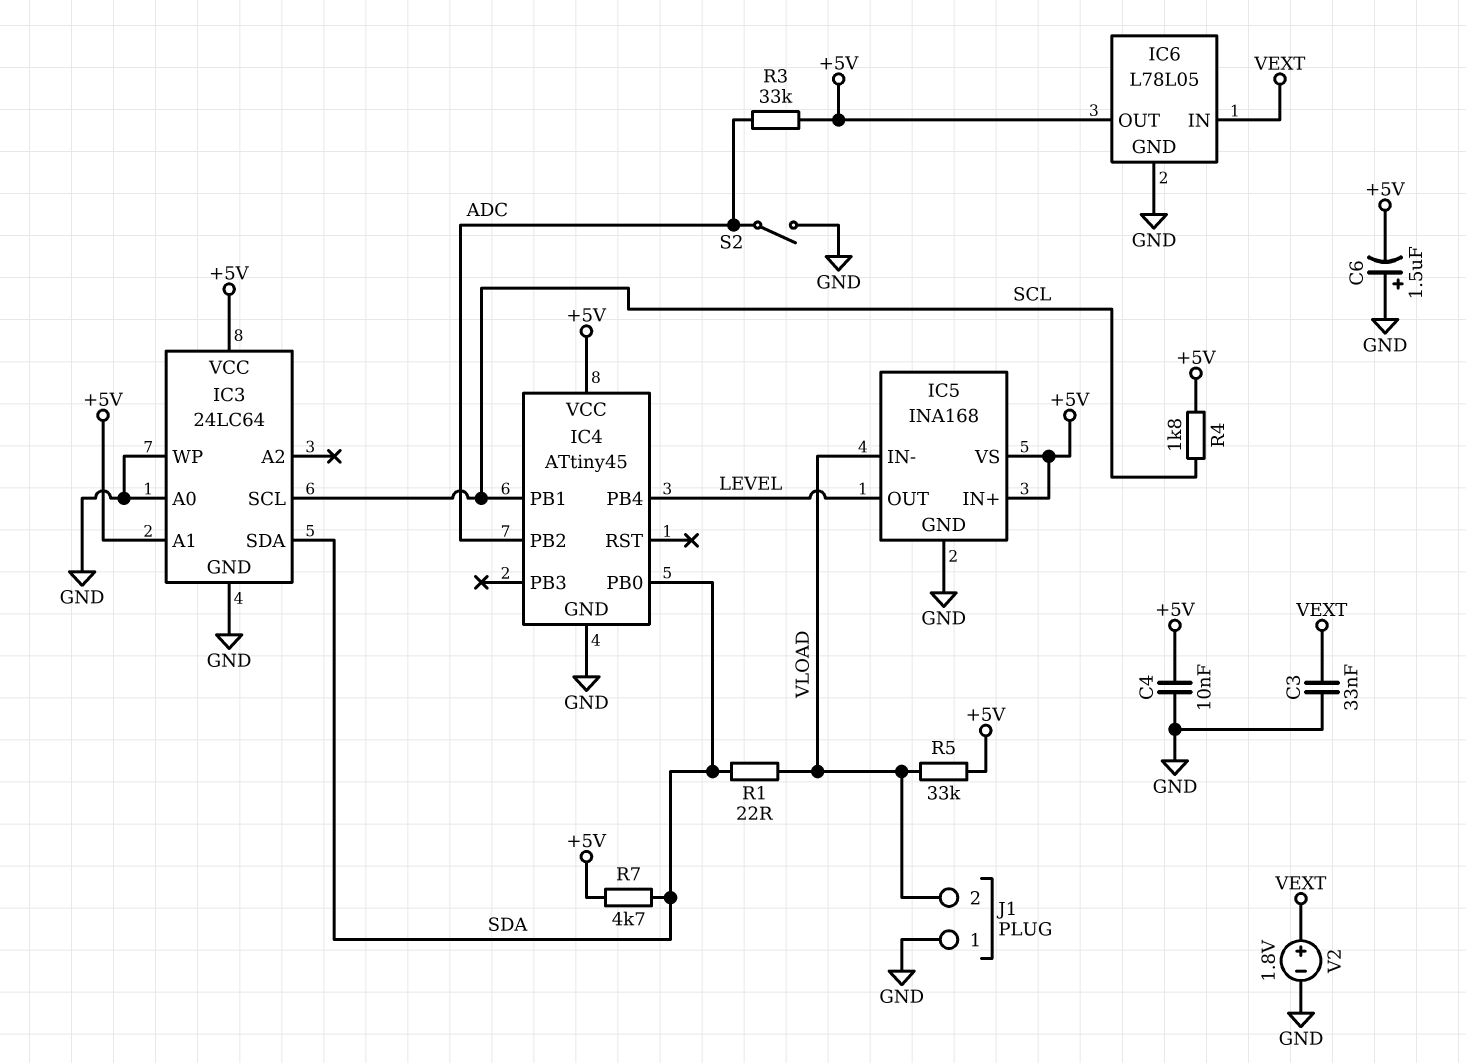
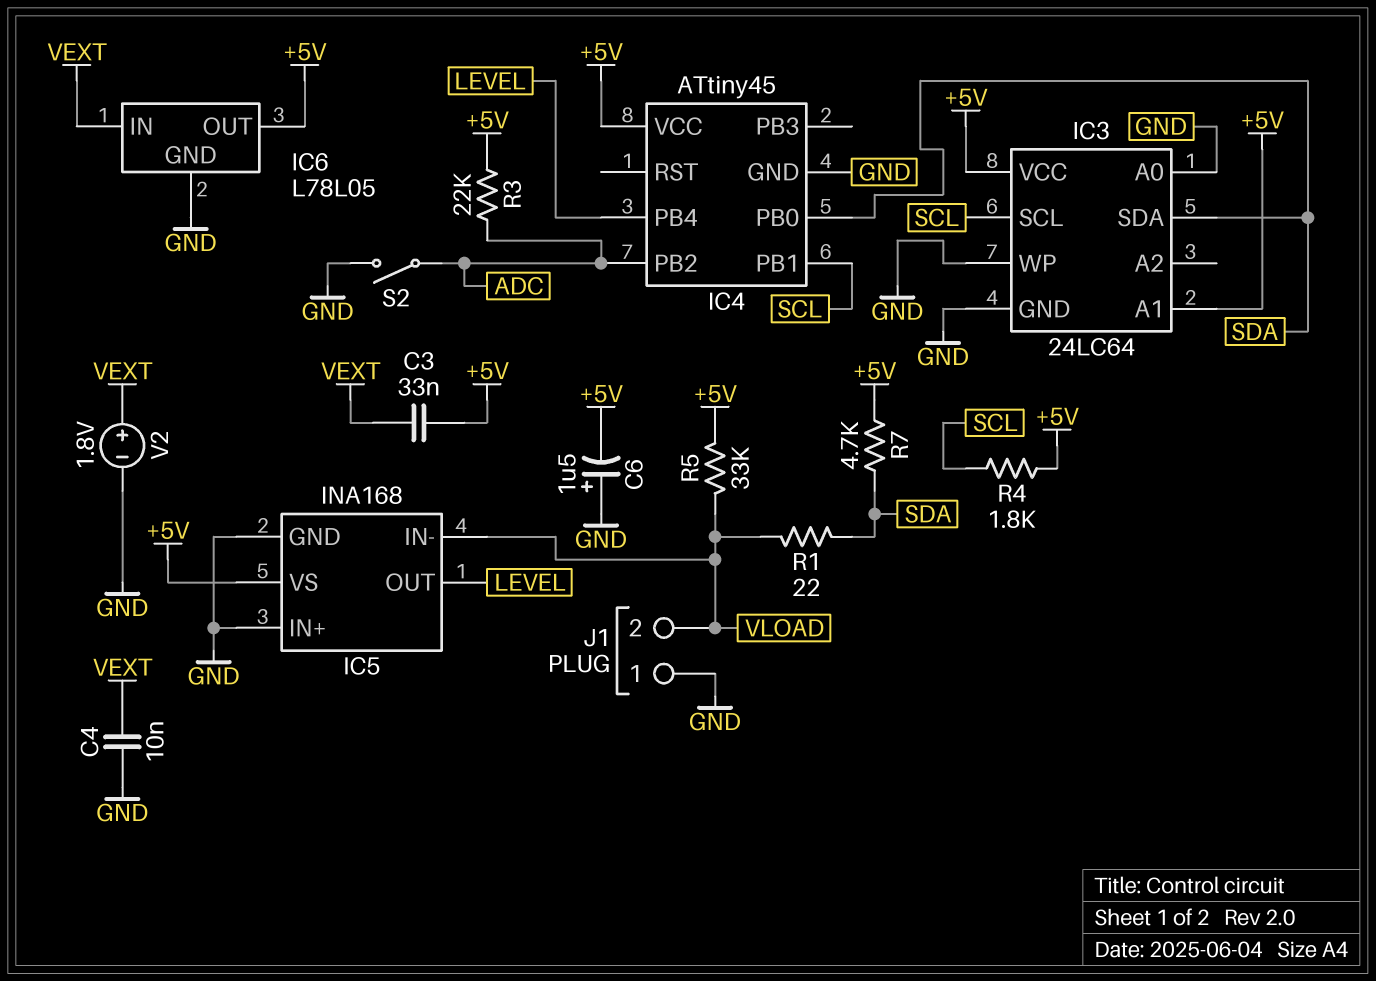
C3: 33nF (GND, VEXT) -> 33nF (+5V, VEXT)
C4: 10nF (+5V, GND) -> 10nF (GND, VEXT)
IC5 pin IN+: +5V -> GND
R3: 33k (+5V, ADC) -> 22k (+5V, ADC)

